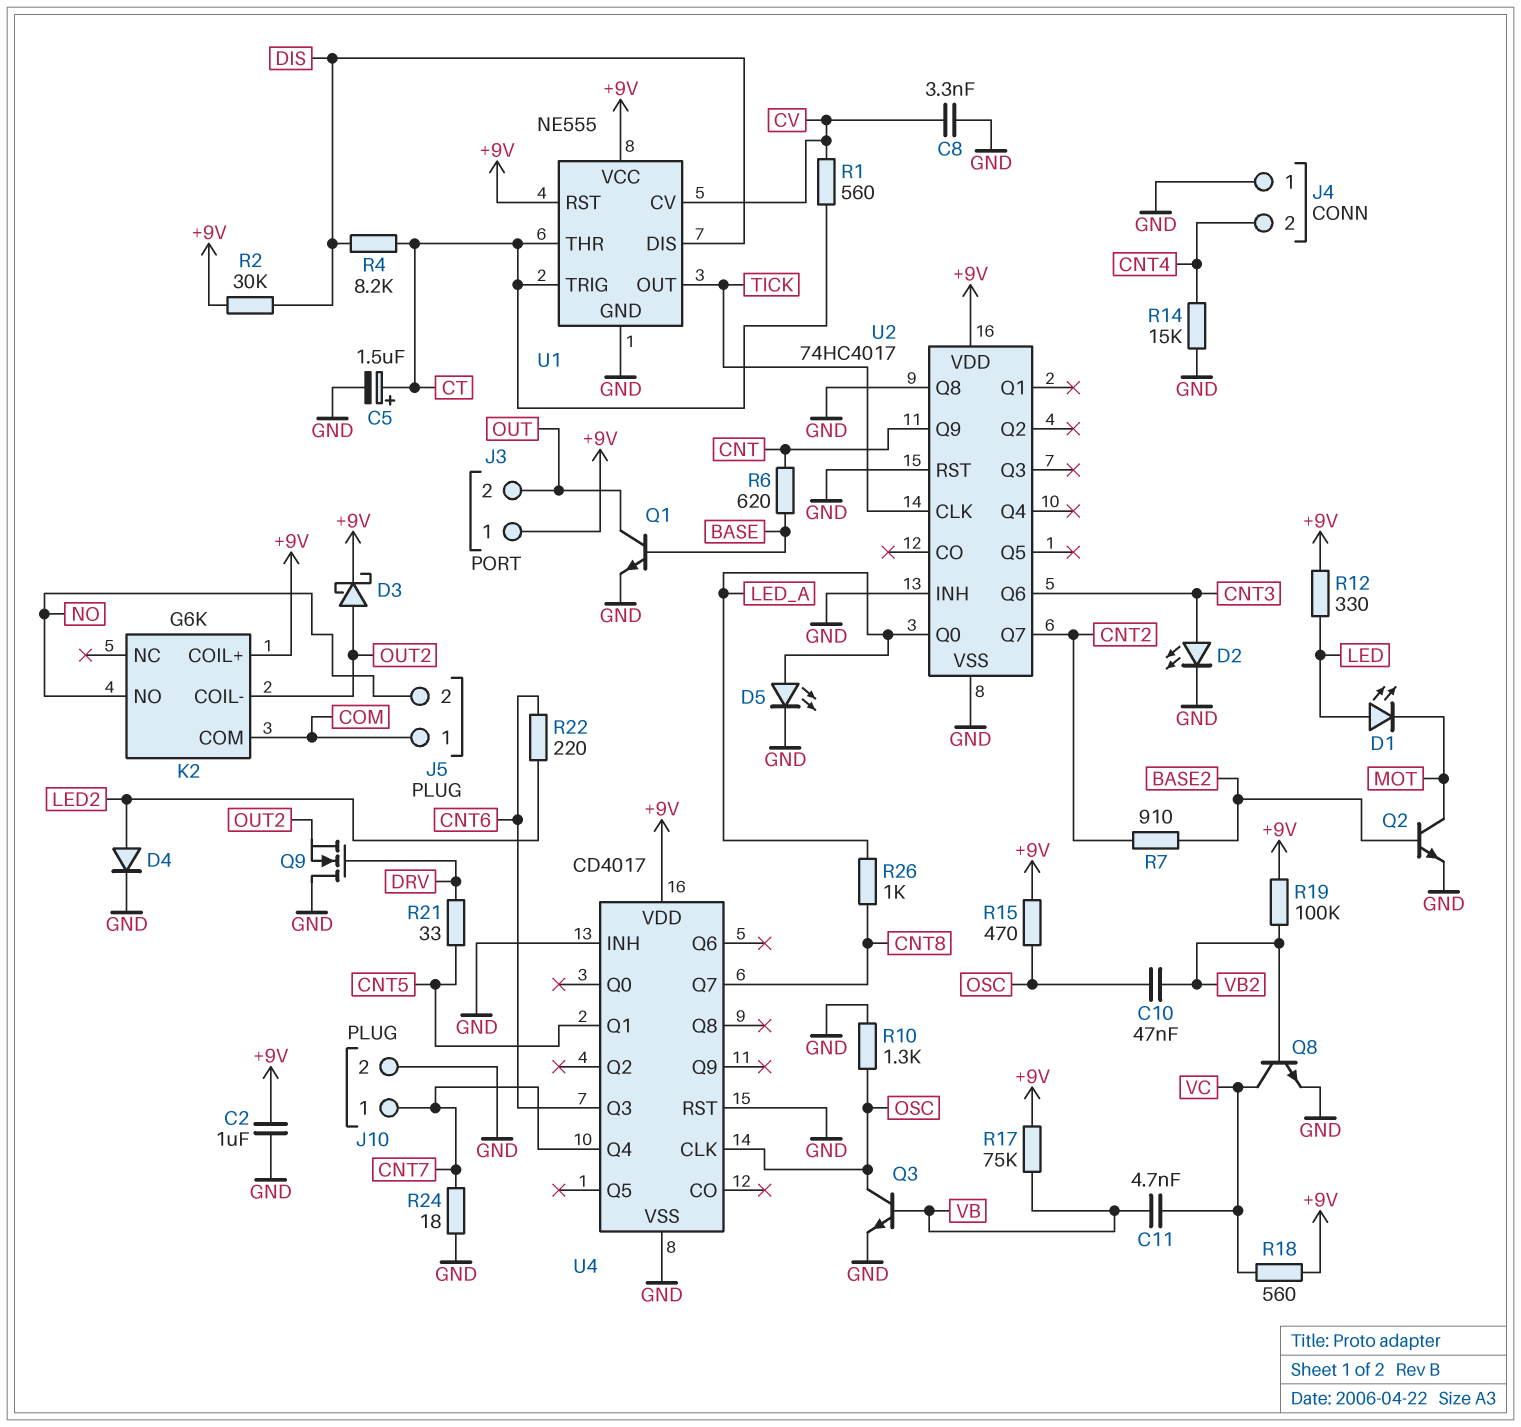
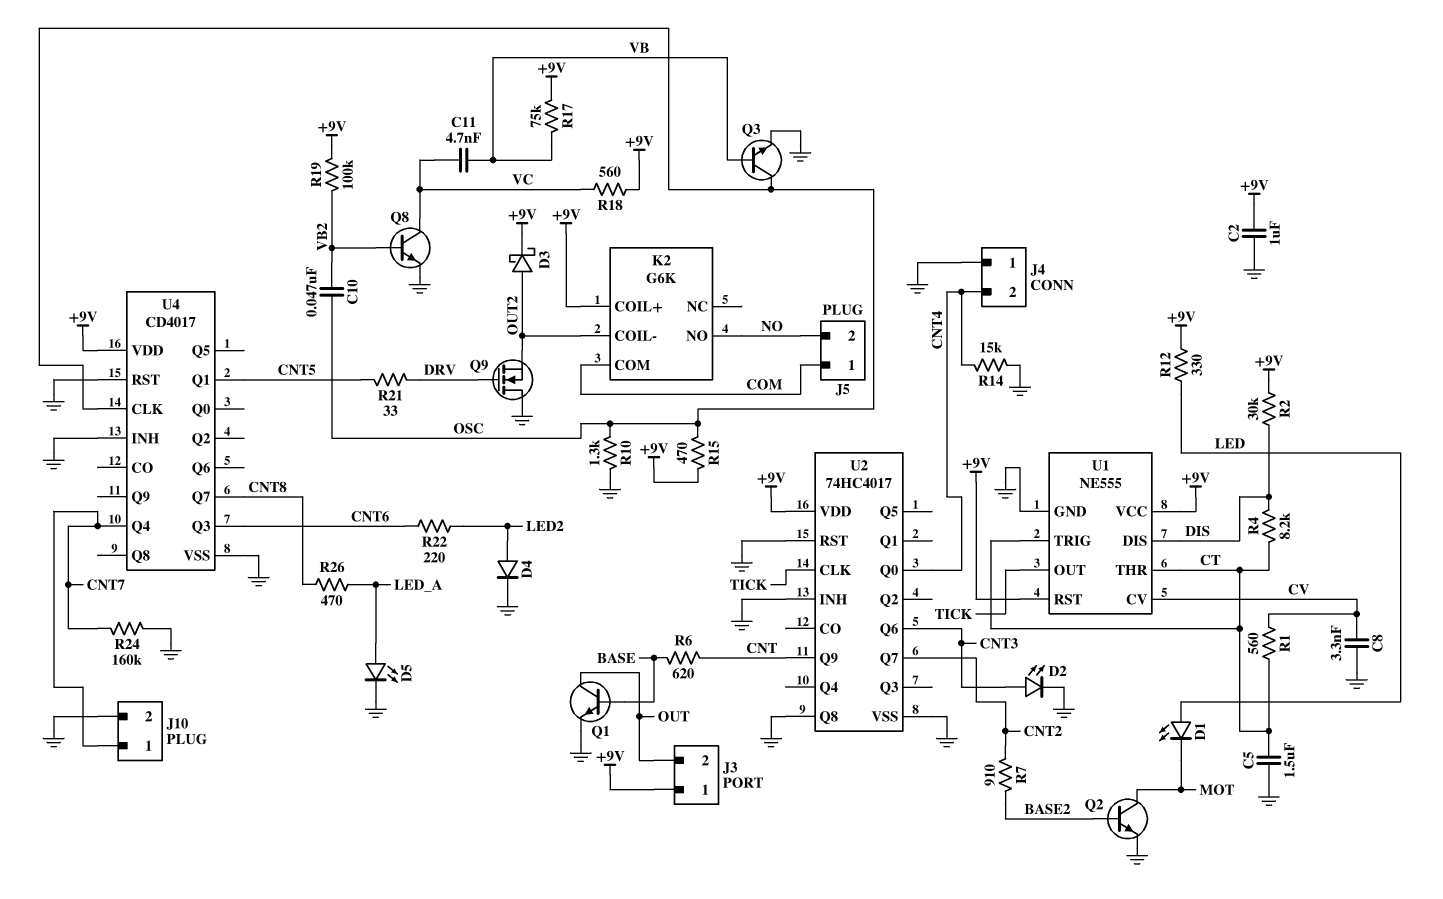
C5: 1.5uF (plus CT, minus GND) -> 1.5uF (CT, GND)
R24: 18 (CNT7, GND) -> 160k (CNT7, GND)
R26: 1k (CNT8, LED_A) -> 470 (CNT8, LED_A)
U2 pin Q0: LED_A -> CNT4

